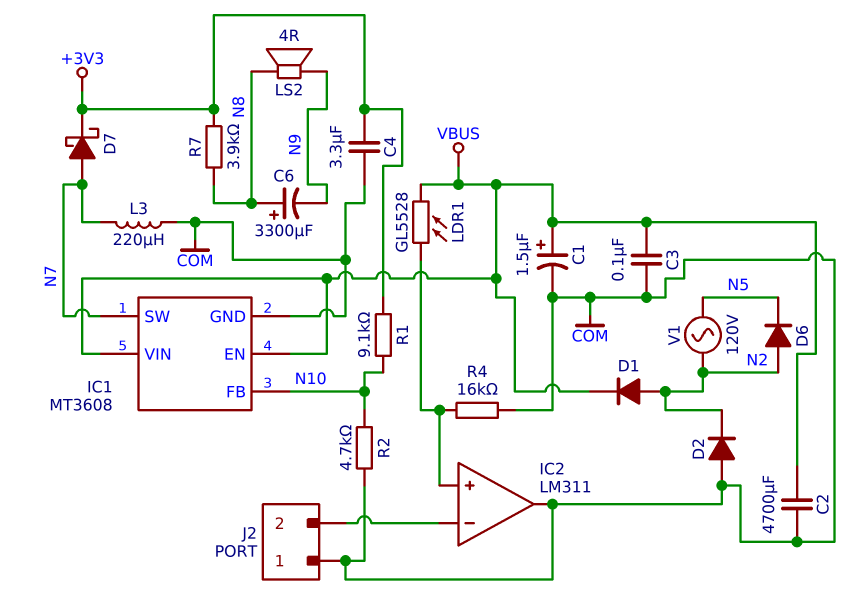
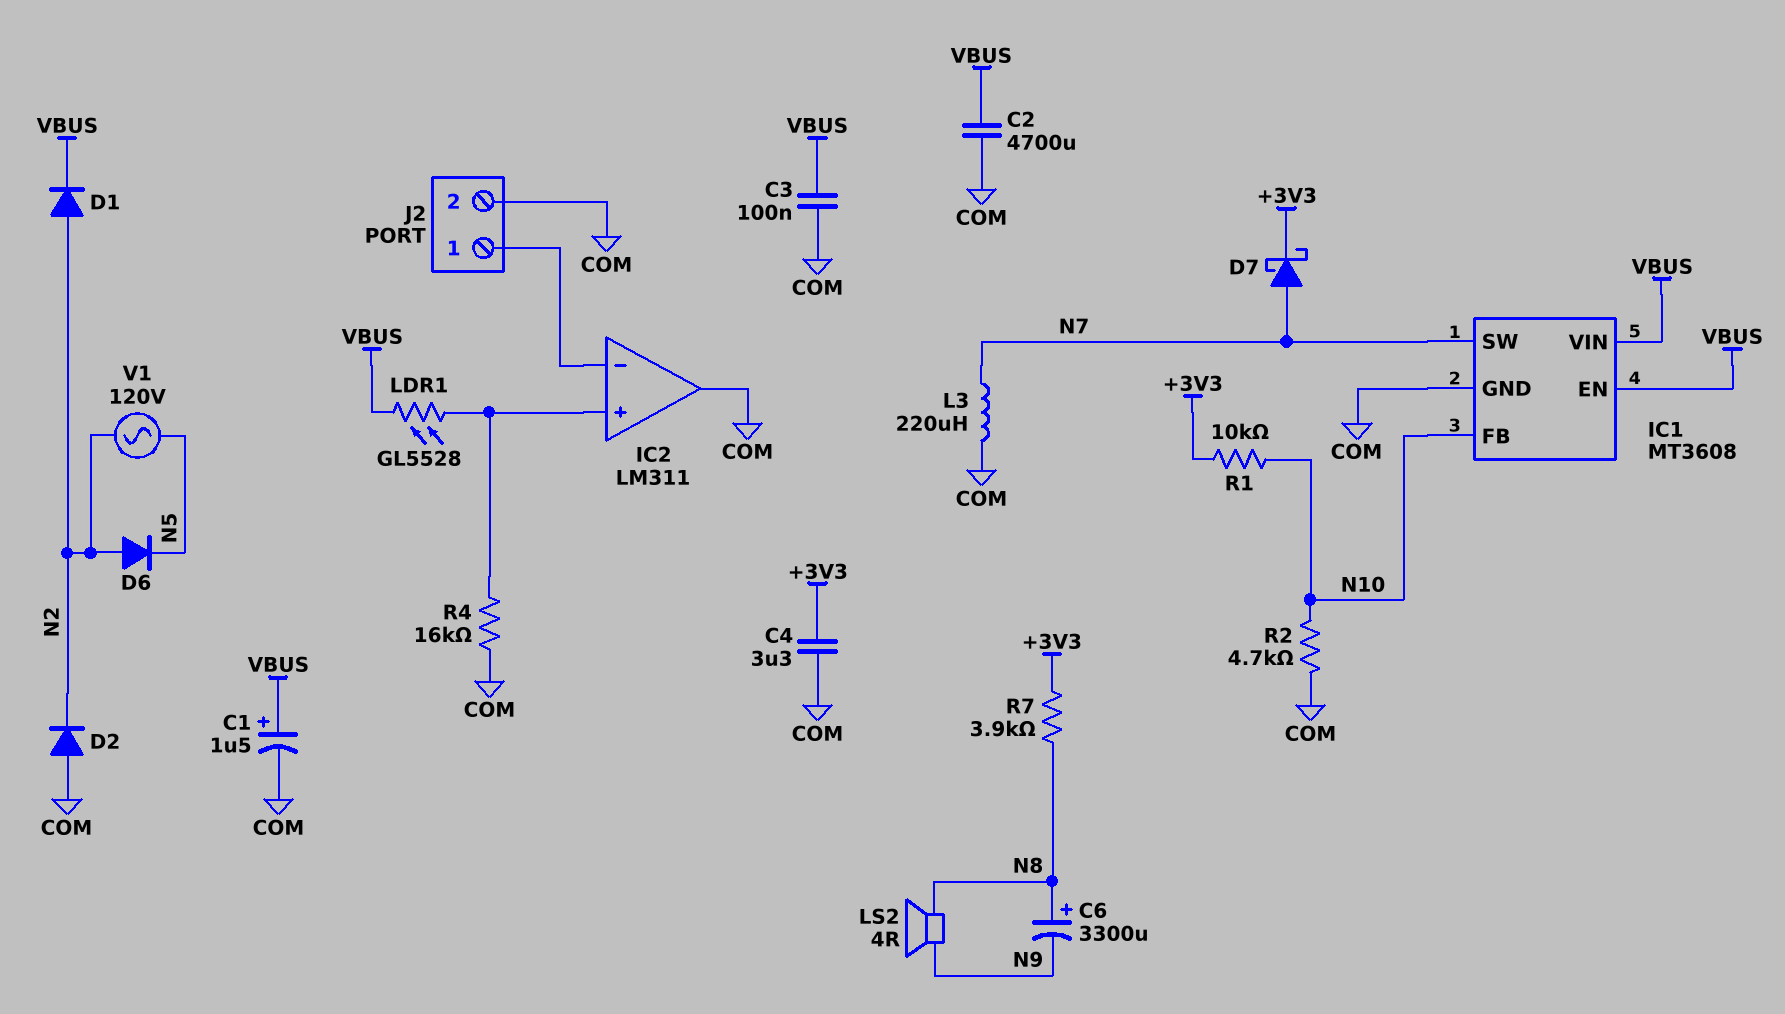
J2 pin 1: COM -> IC2/in-
J2 pin 2: IC2/in- -> COM
R1: 9.1k (+3V3, N10) -> 10k (+3V3, N10)

